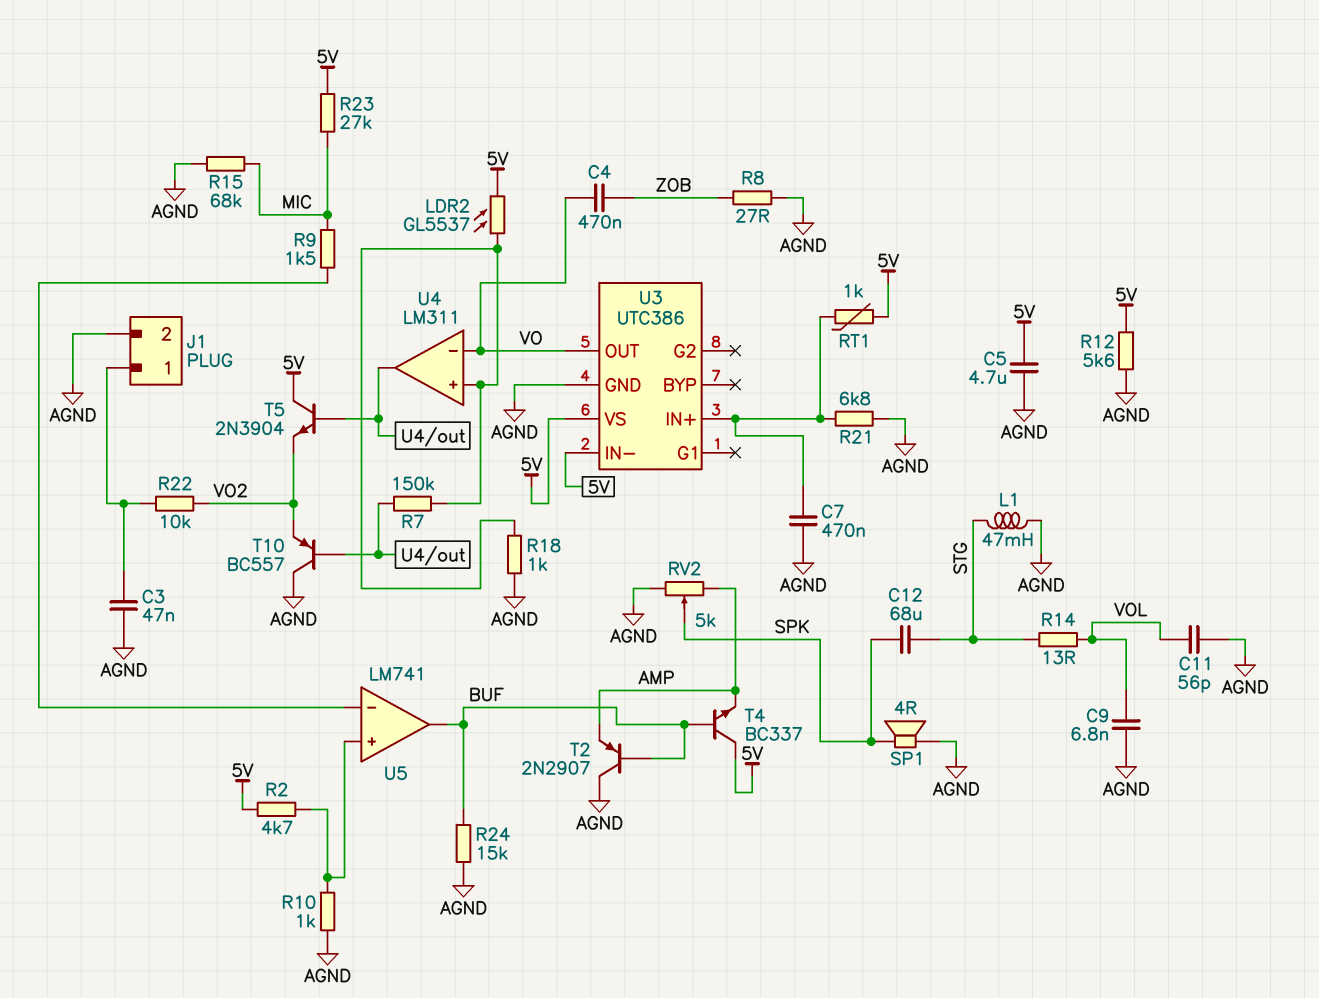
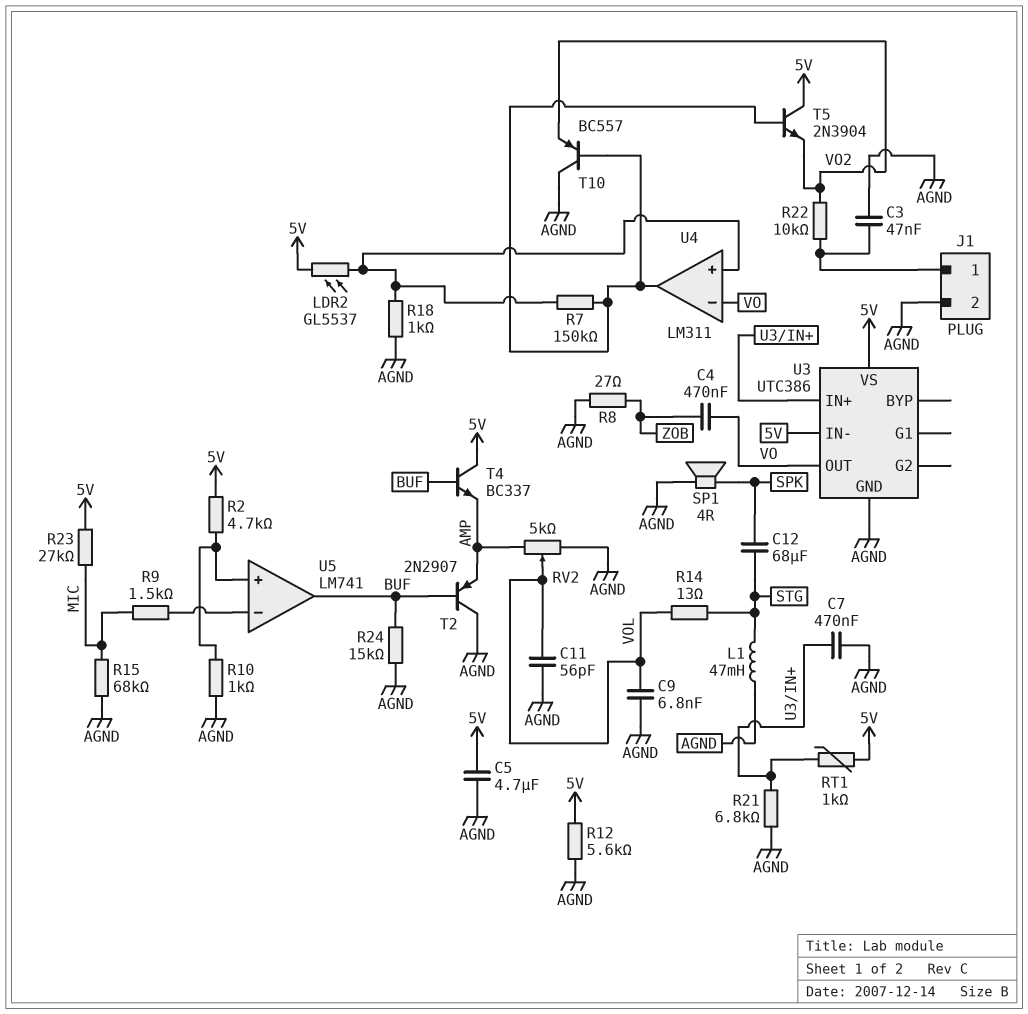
RV2: 5k (AGND, AMP, wiper SPK) -> 5k (AGND, AMP, wiper VOL)

